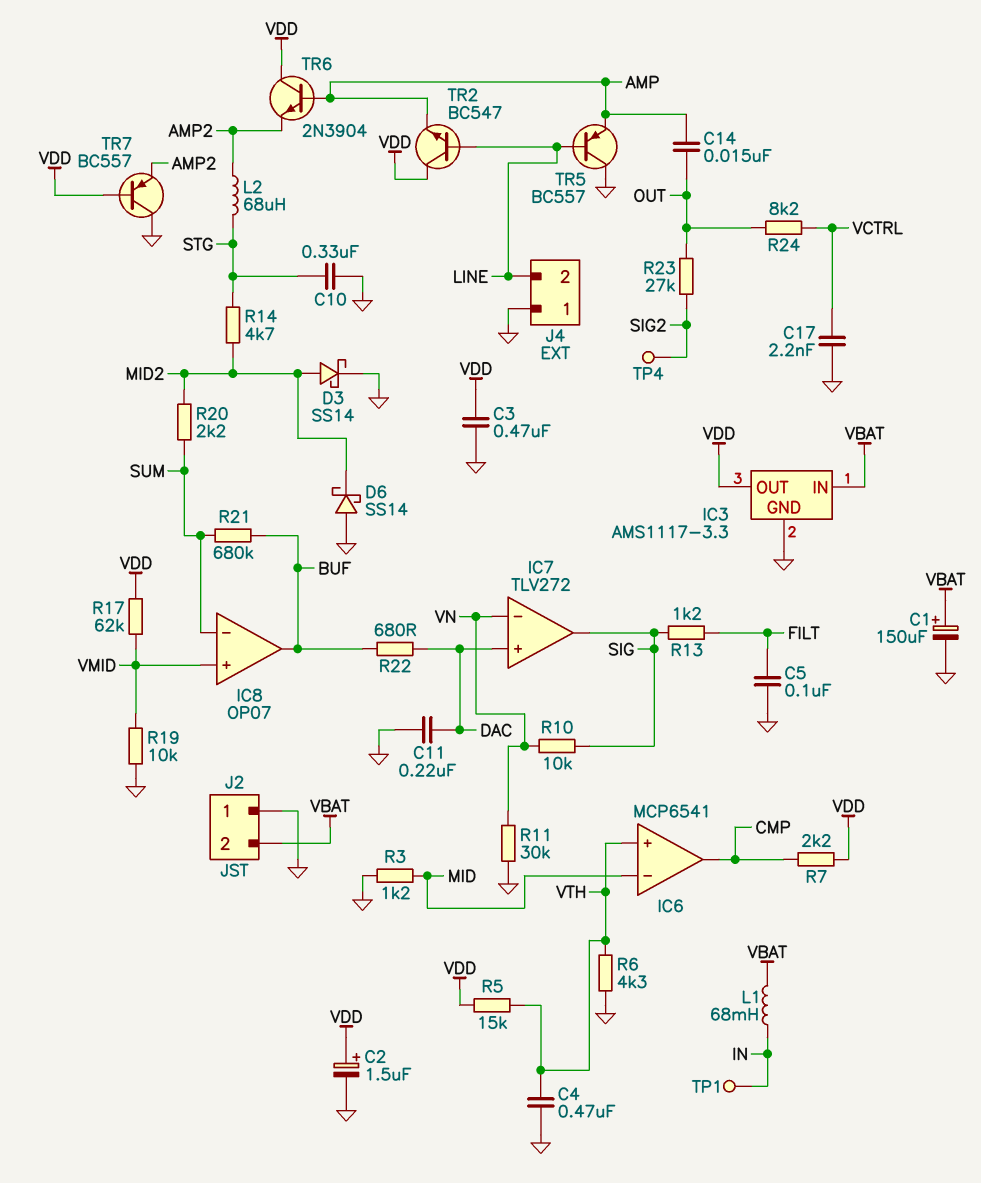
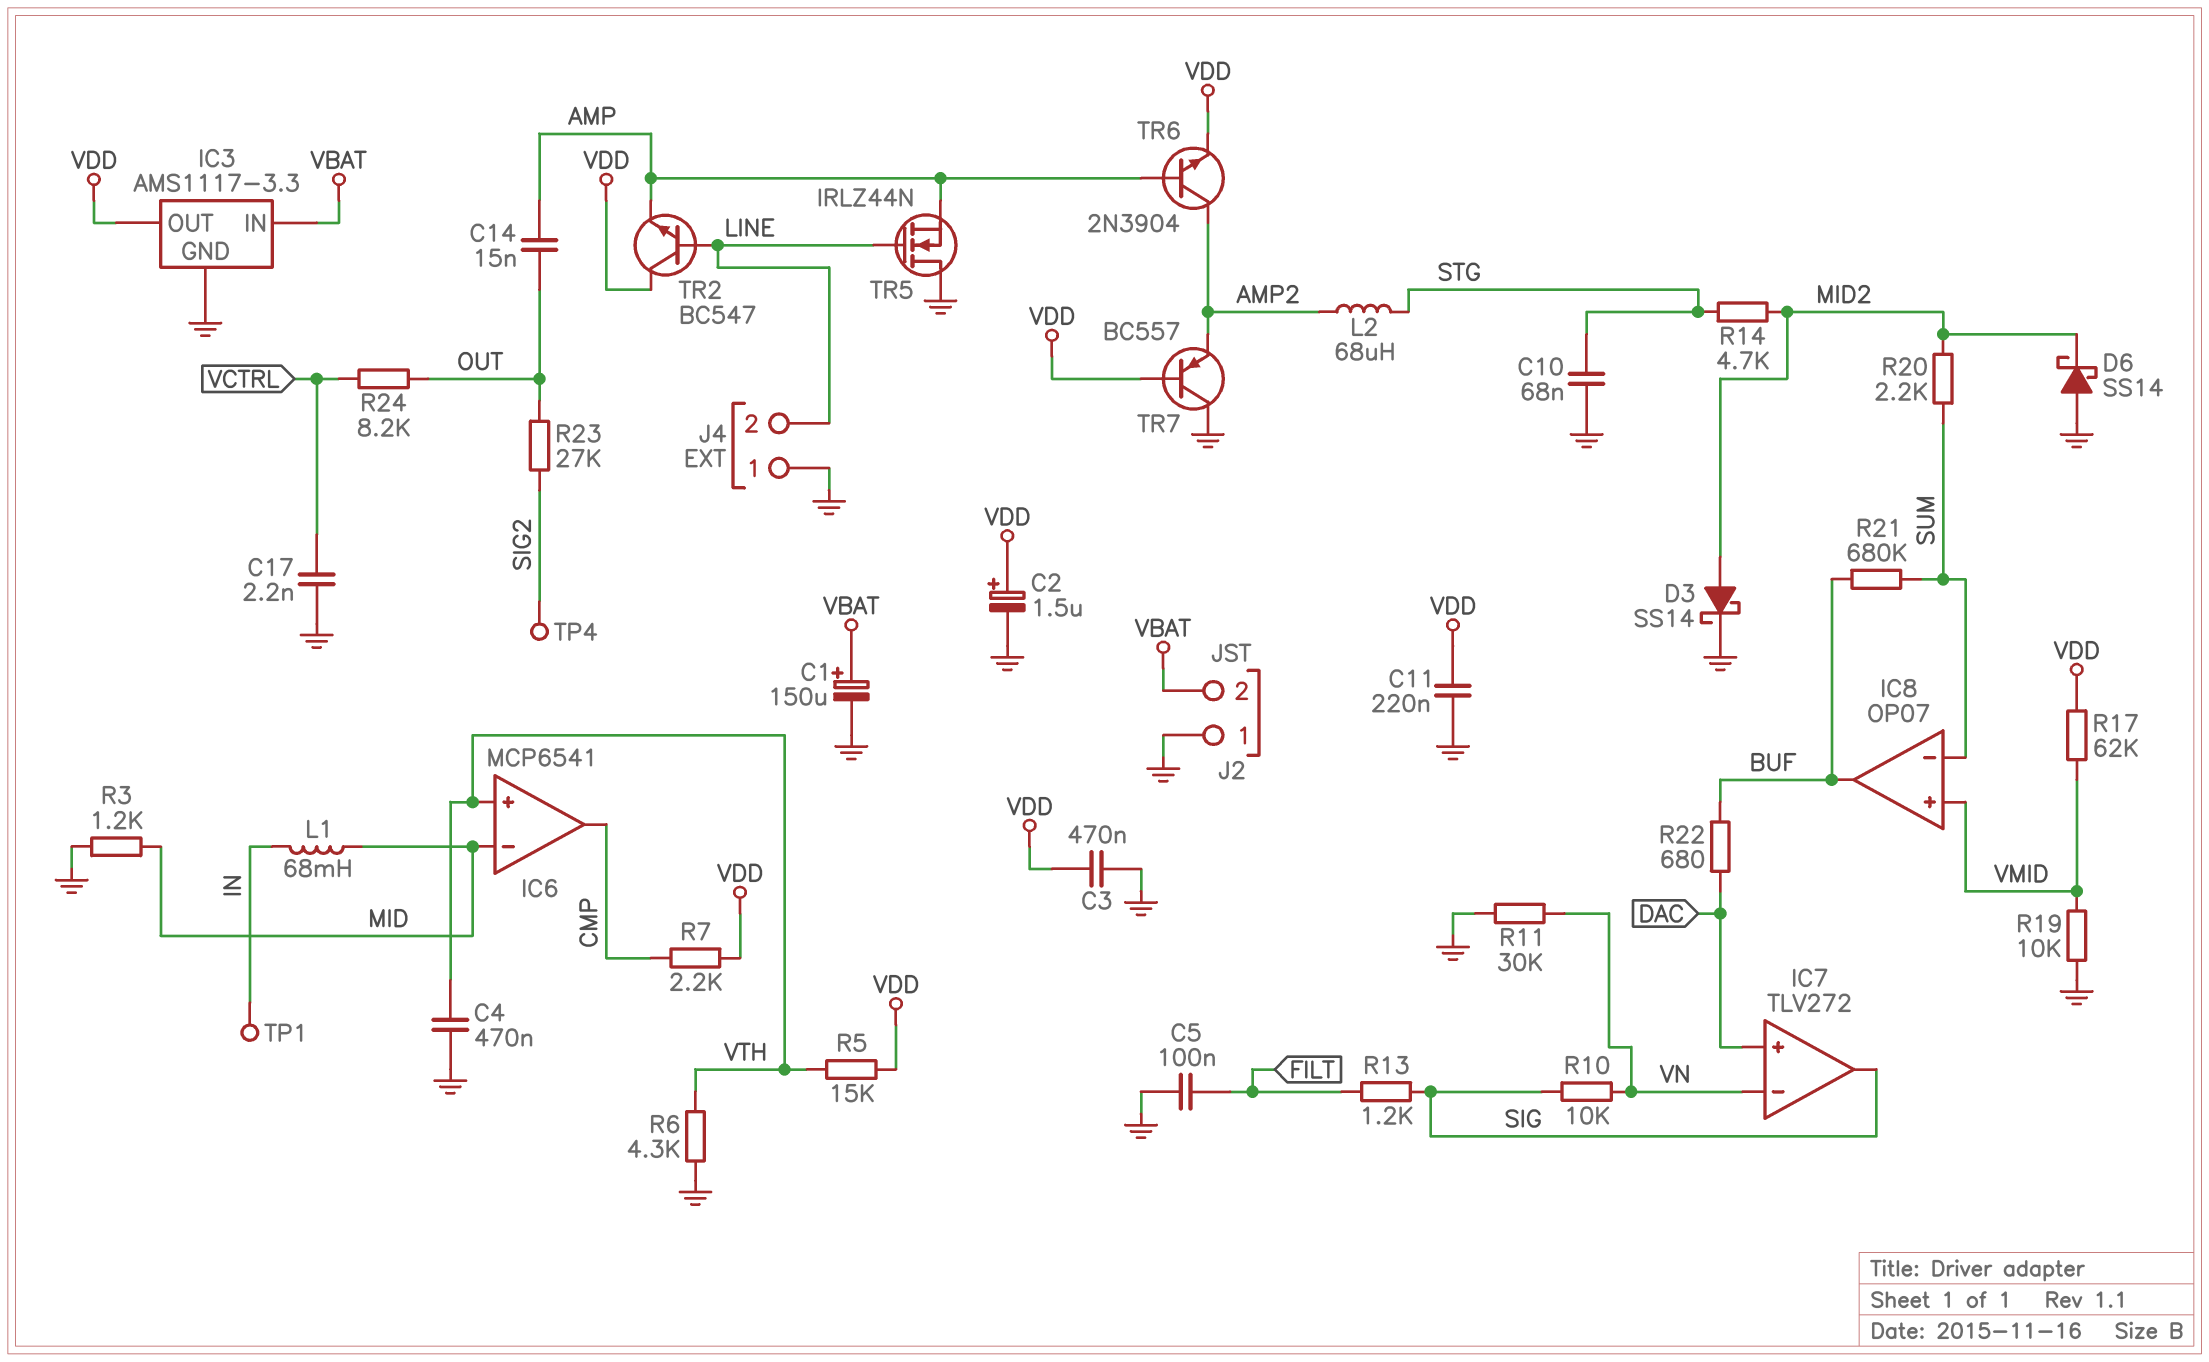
C10: 330nF (GND, STG) -> 68nF (GND, STG)
C11: 220nF (DAC, GND) -> 220nF (GND, VDD)
L1: 68mH (IN, VBAT) -> 68mH (IN, MID)
TR5: PNP BC557 (B LINE, C GND, E AMP) -> NMOS IRLZ44N (G LINE, D GND, S AMP)
TR6: NPN 2N3904 (B AMP, C VDD, E AMP2) -> NPN 2N3904 (B AMP, C AMP2, E VDD)

